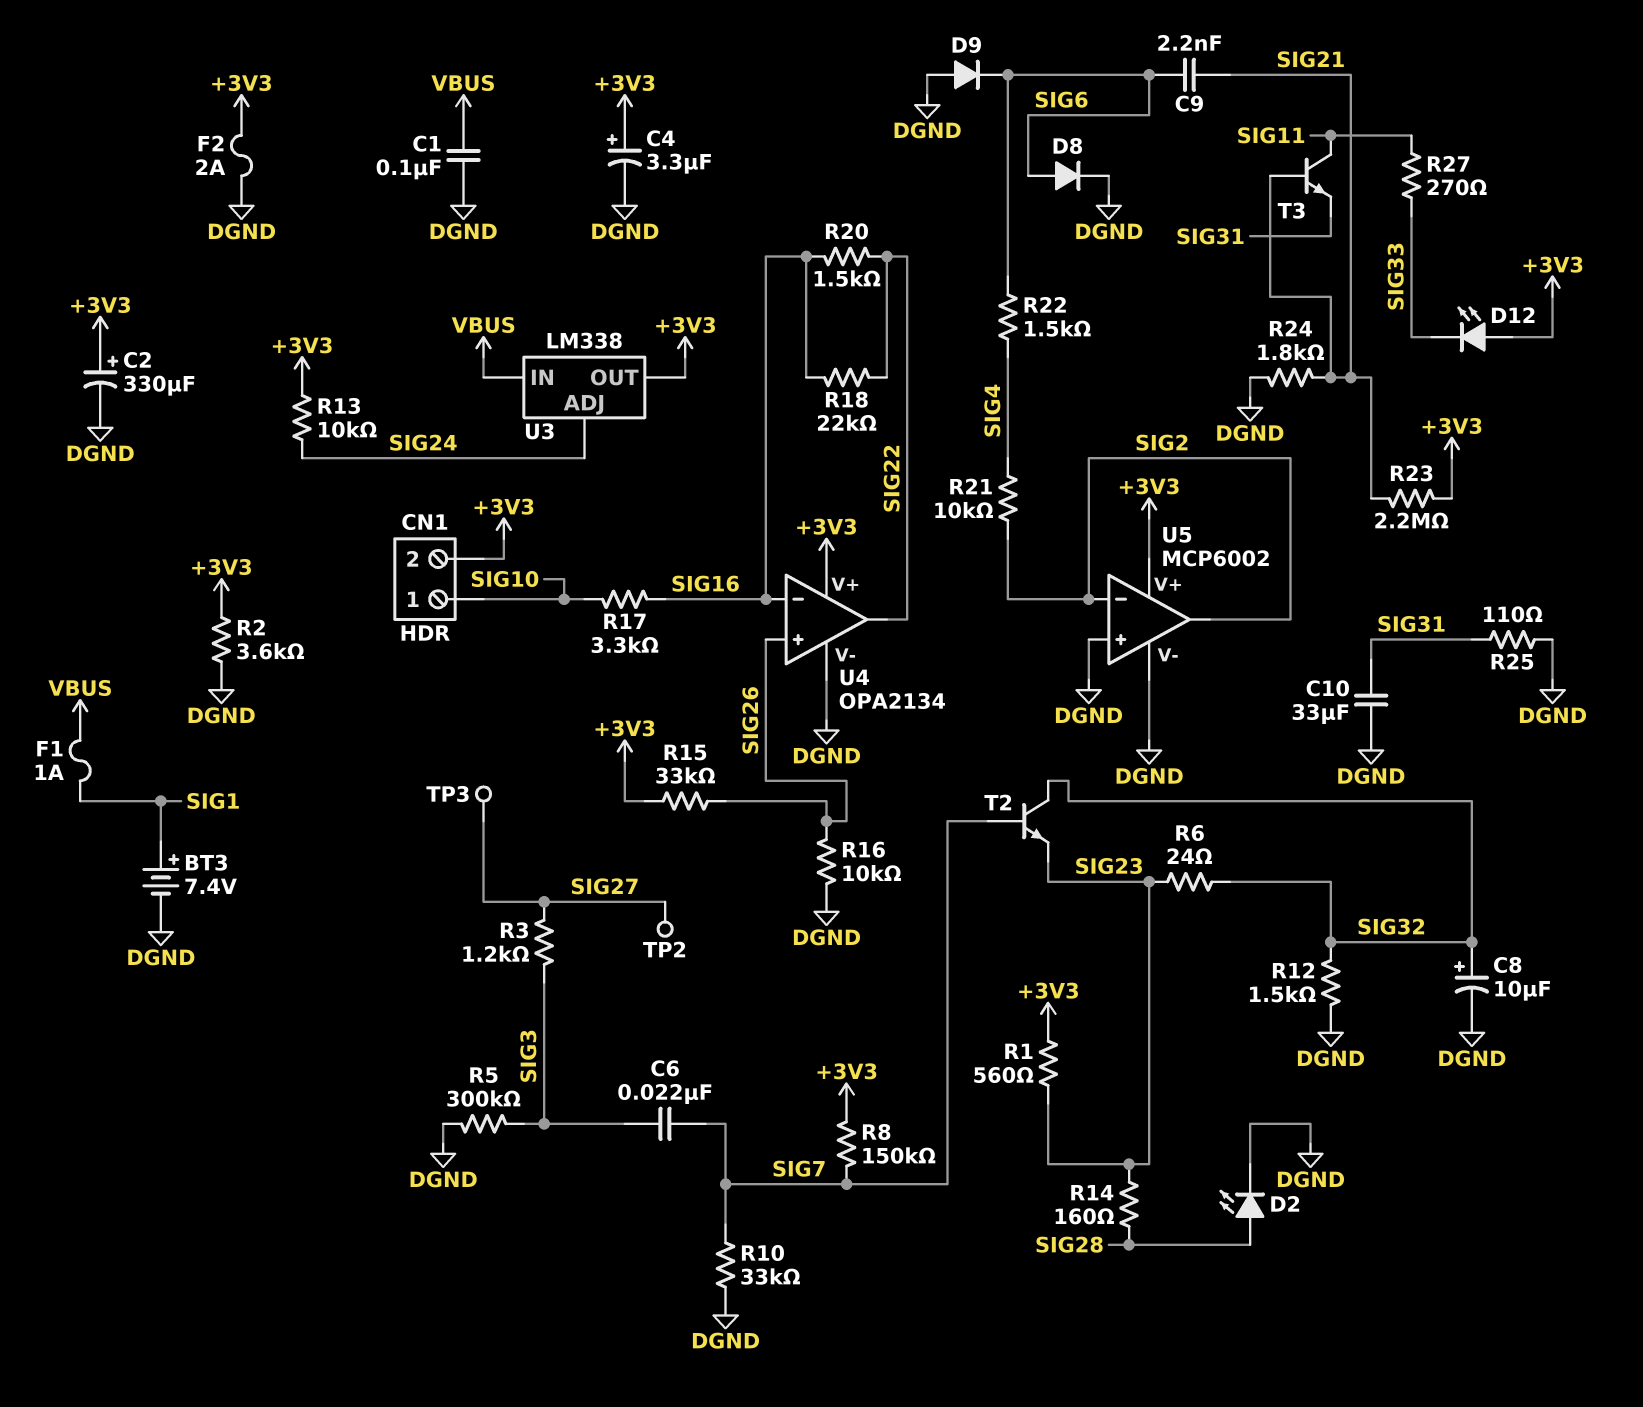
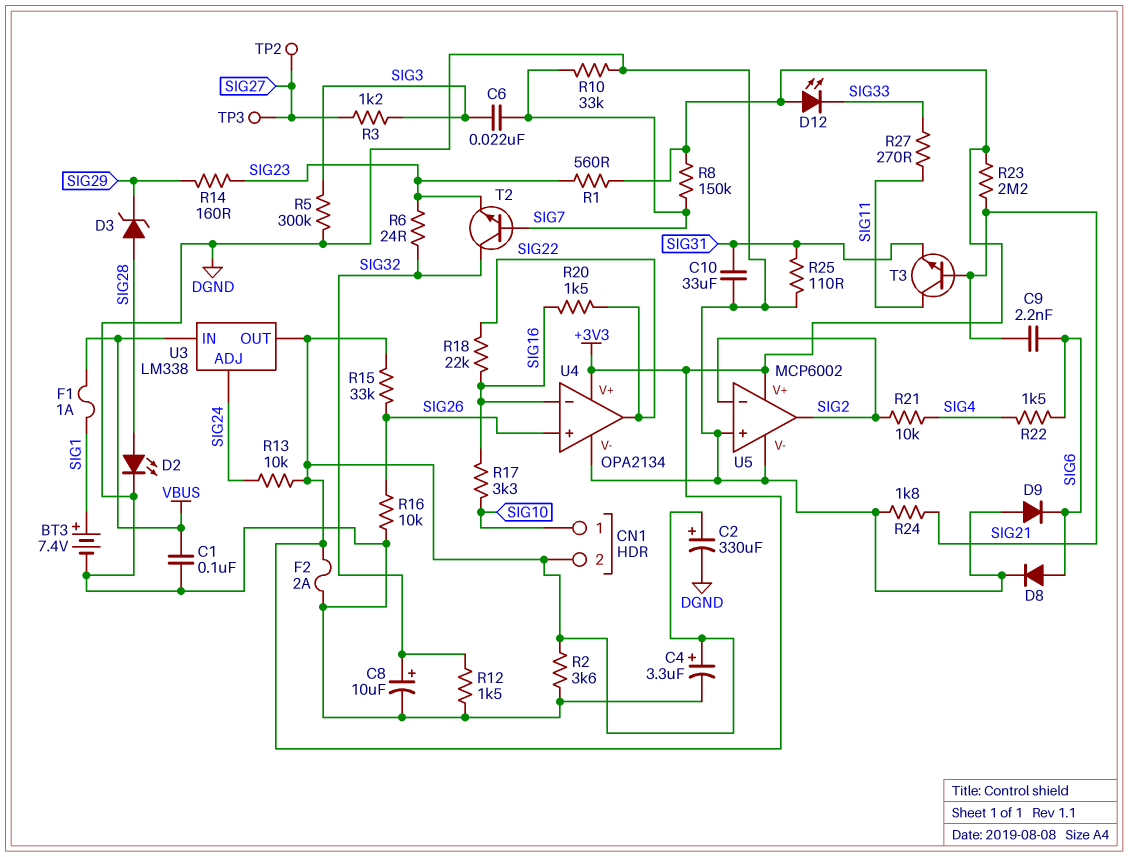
D3: none -> zener (A SIG28, K SIG29)
R14: 160 (SIG23, SIG28) -> 160 (SIG23, SIG29)

